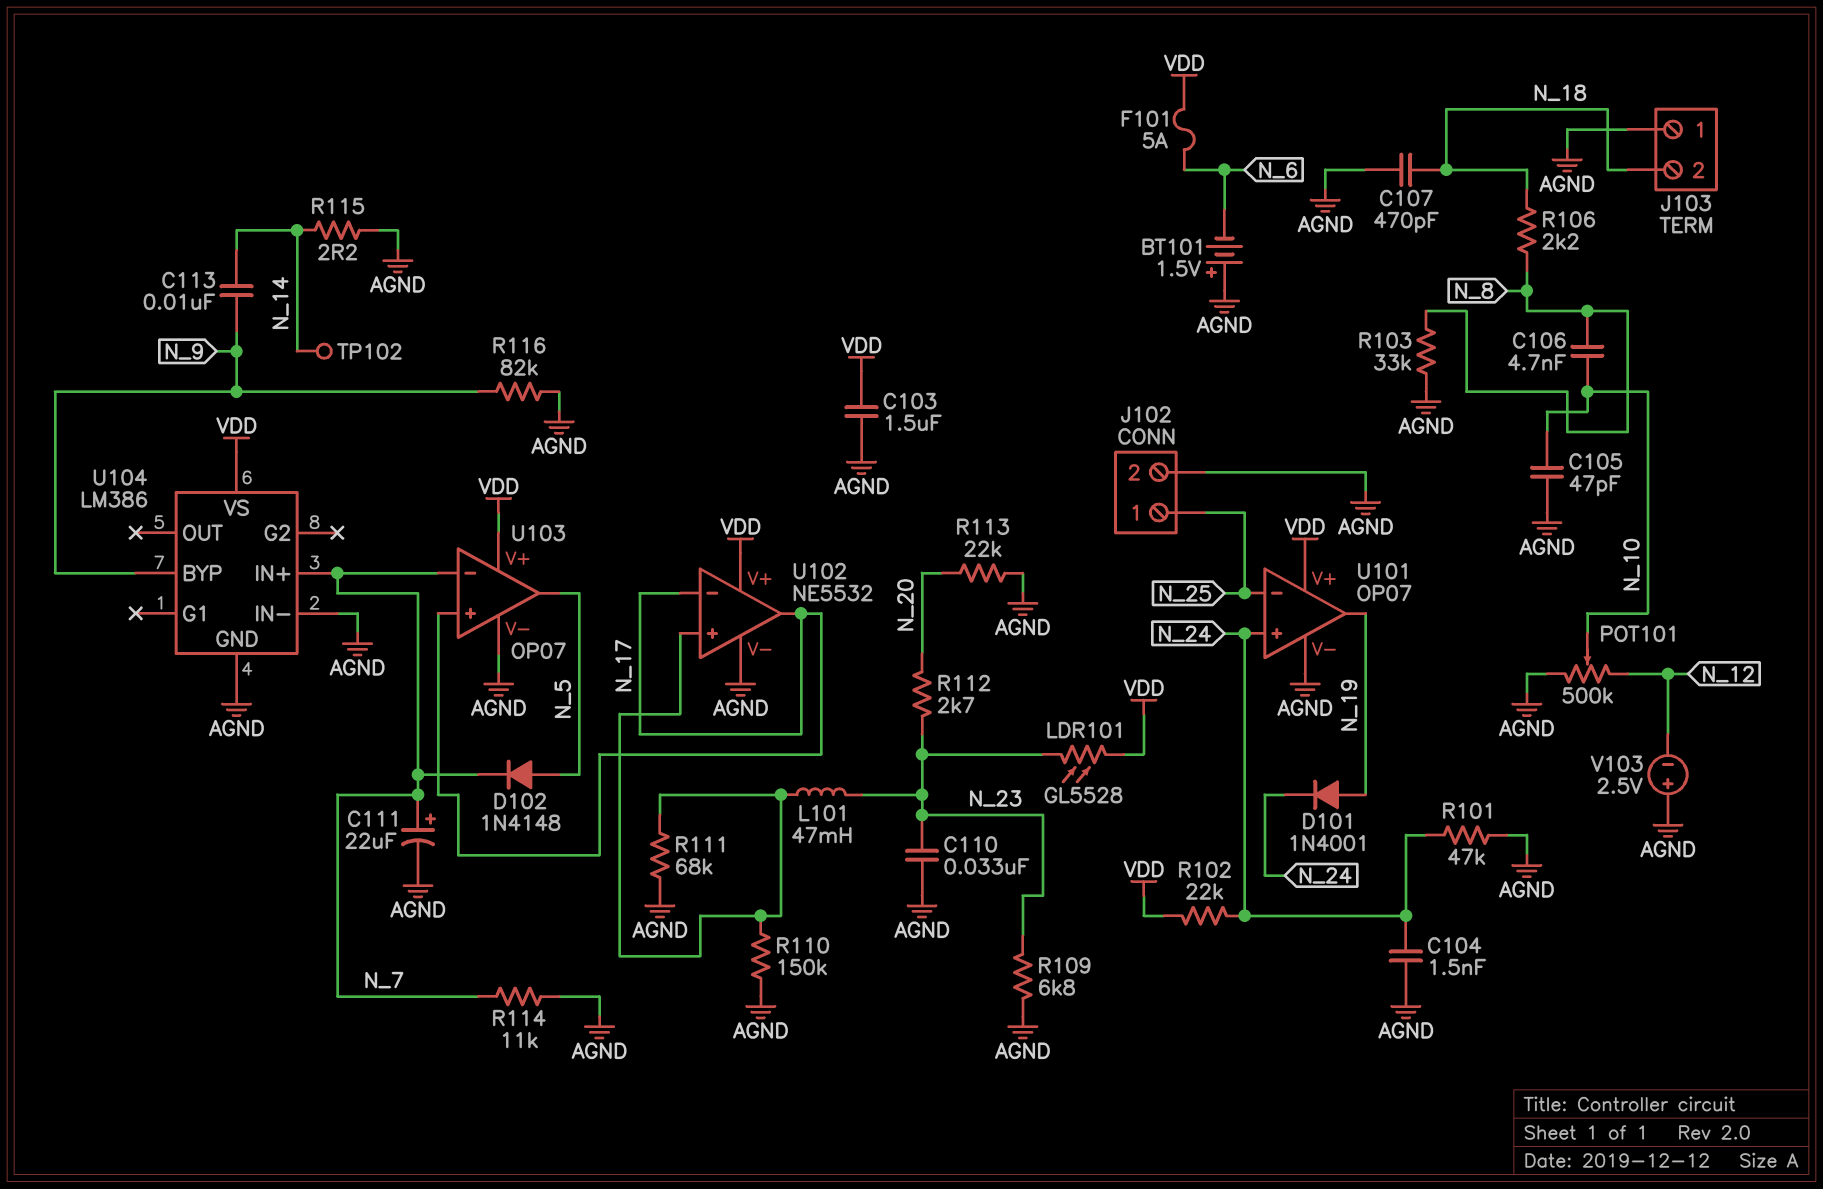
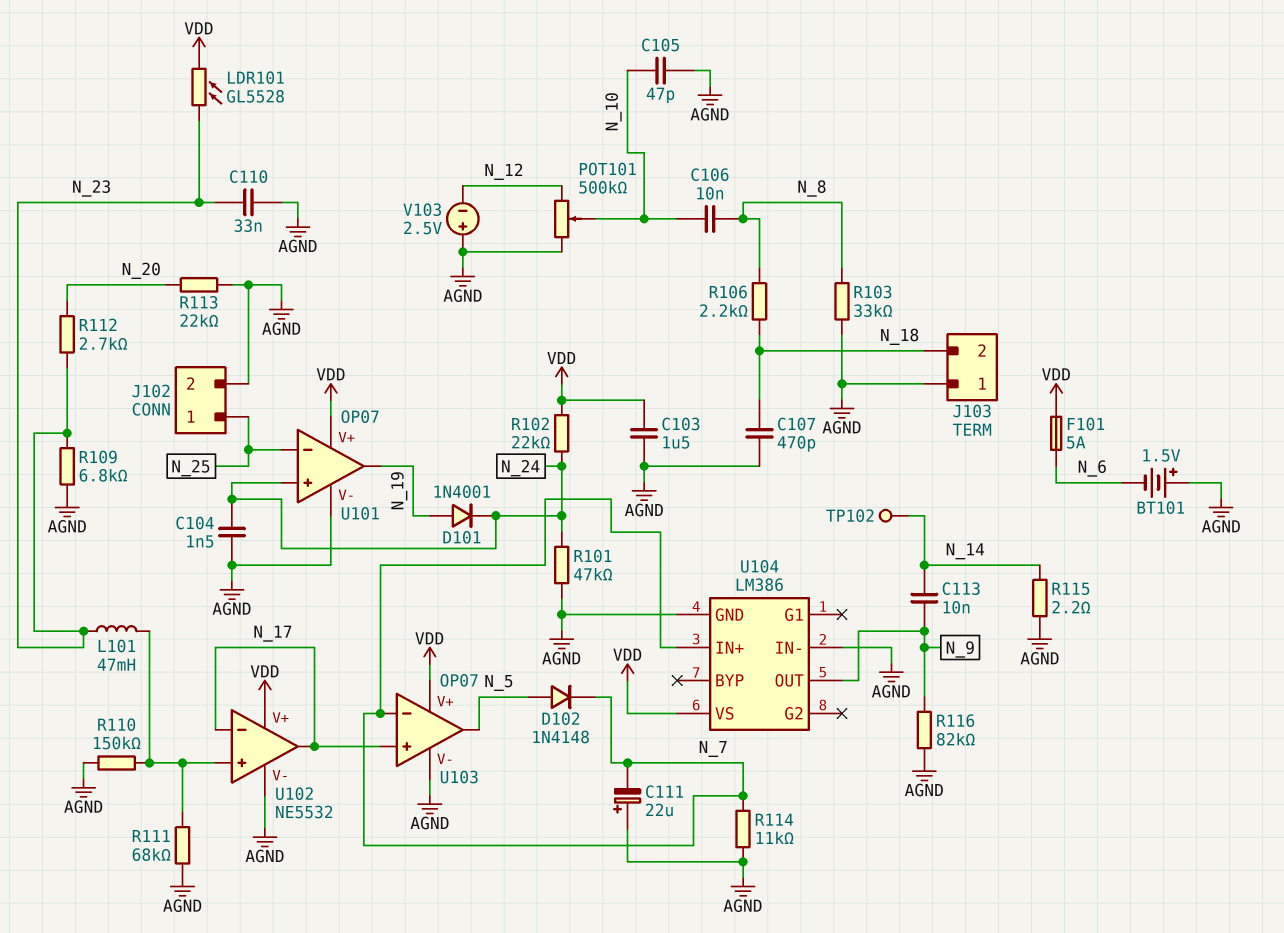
C106: 4.7nF (N_8, N_10) -> 10nF (N_8, N_10)
C111: 22uF (plus N_7, minus AGND) -> 22uF (plus AGND, minus N_7)
U104 pin BYP: N_9 -> none
U104 pin OUT: none -> N_9

